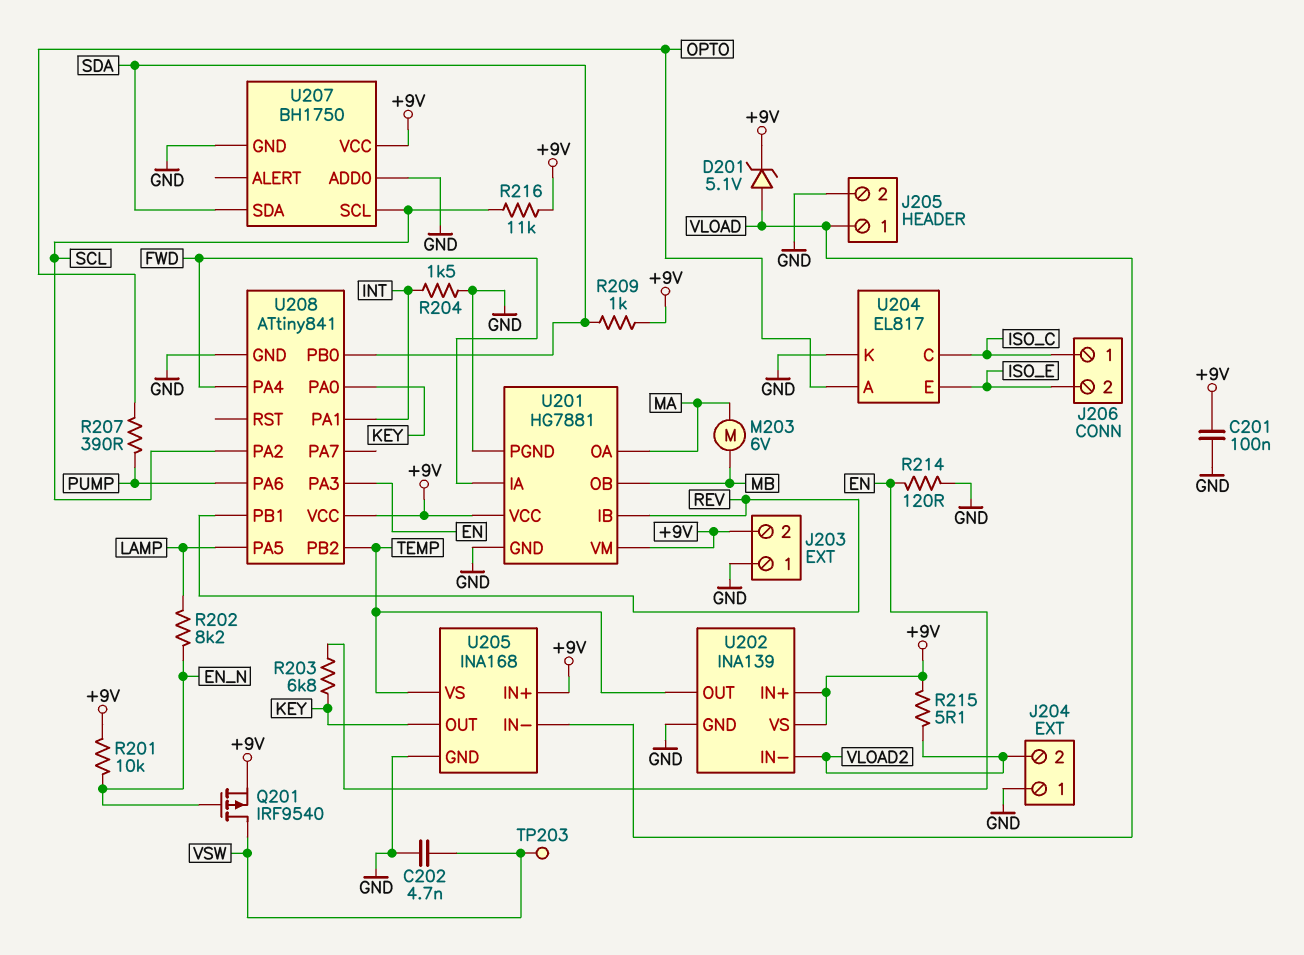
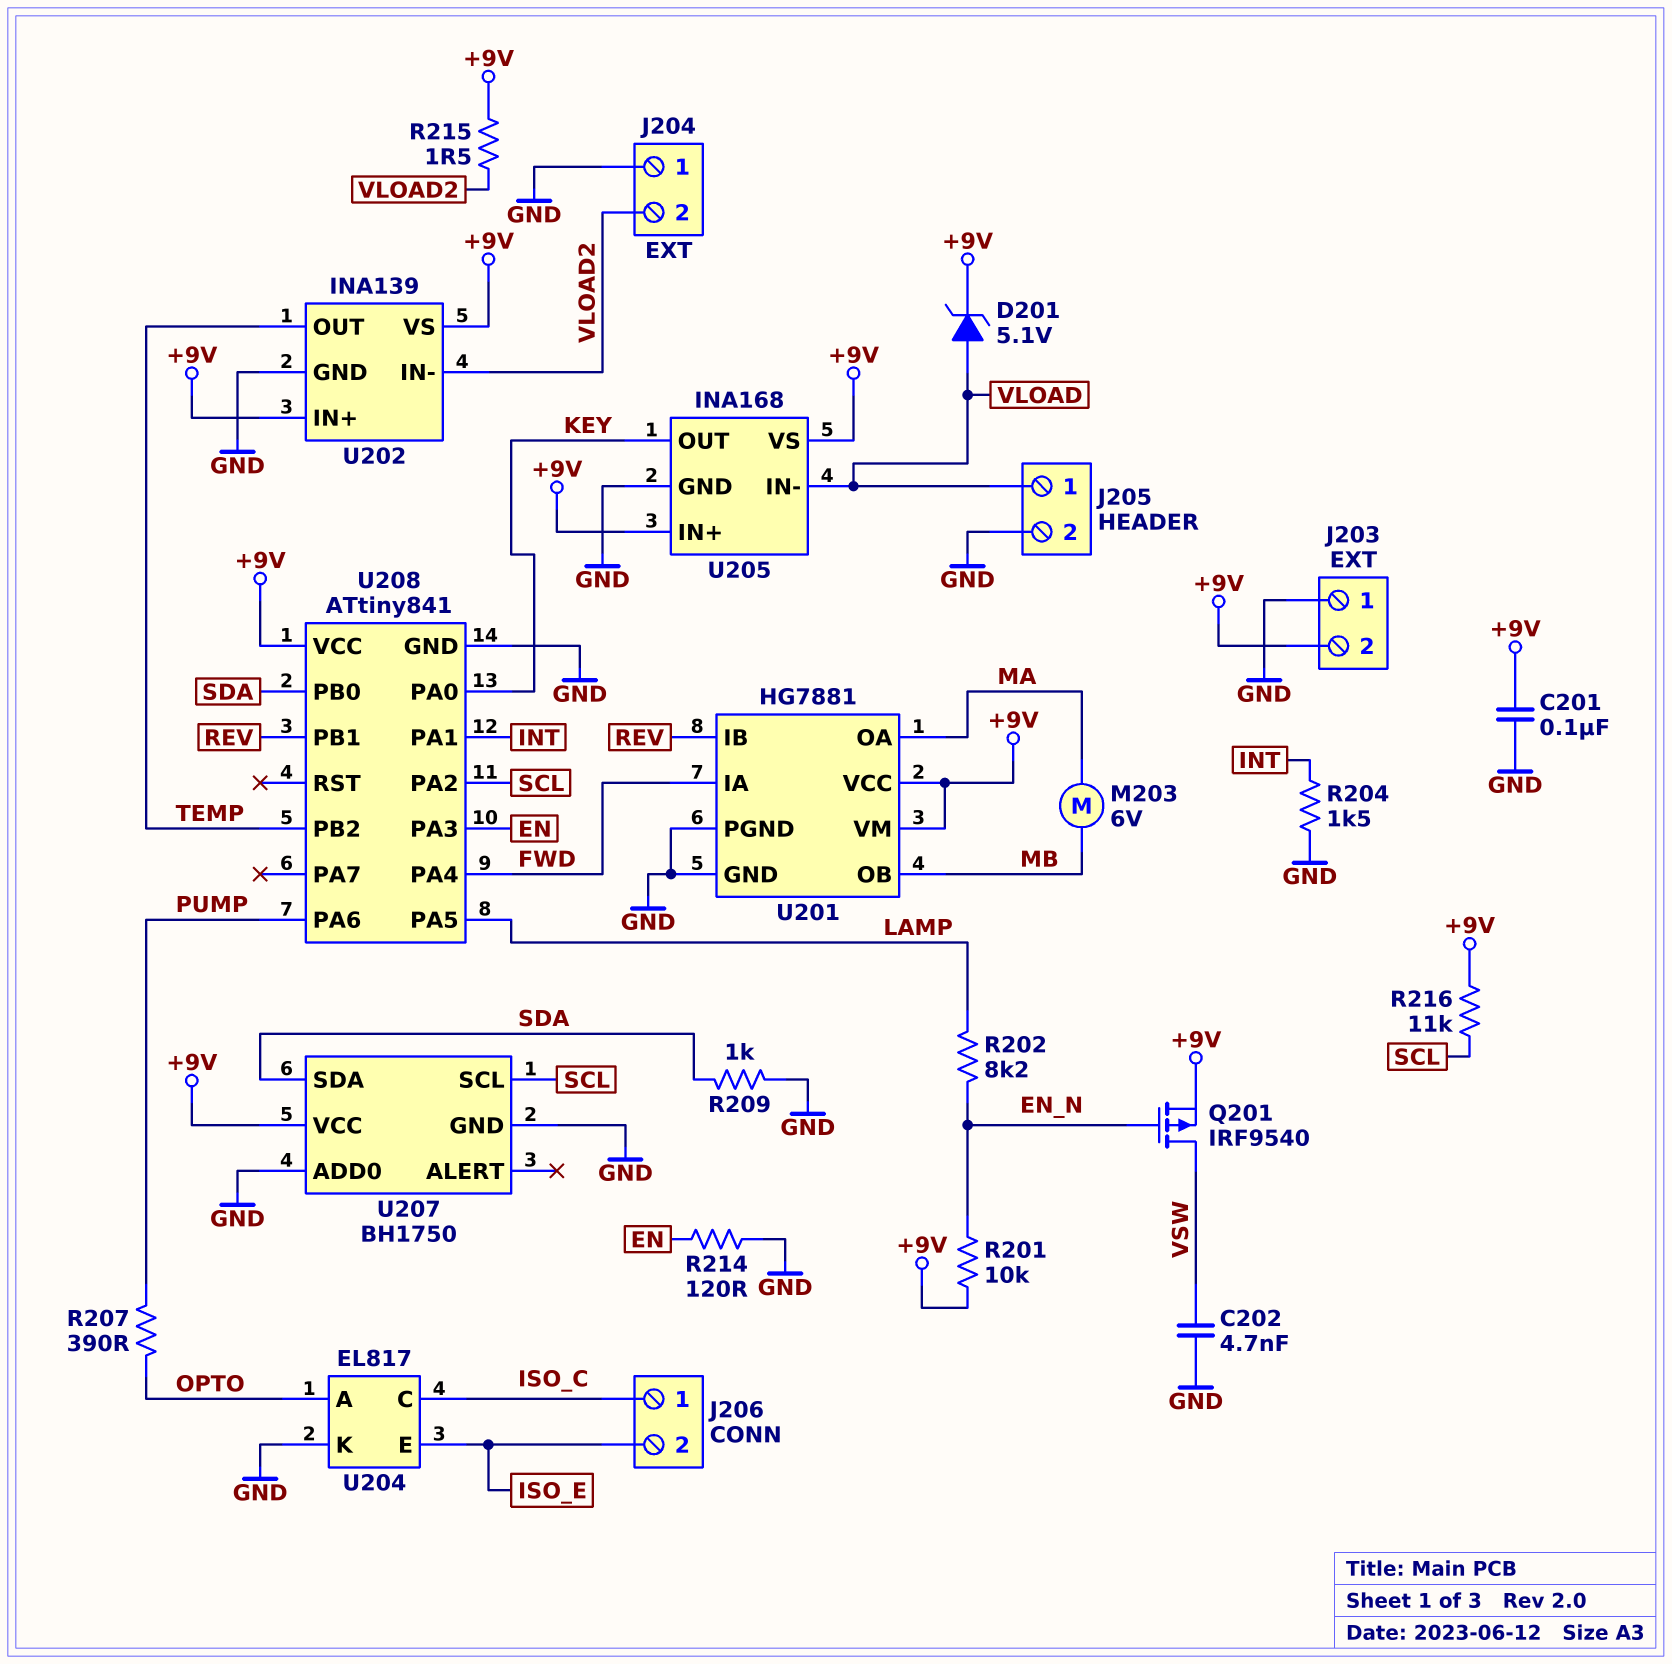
R203: 6.8k (EN, KEY) -> none
R209: 1k (+9V, SDA) -> 1k (GND, SDA)
R215: 5.1 (+9V, VLOAD2) -> 1.5 (+9V, VLOAD2)
TP203: test point (VSW) -> none
U205 pin VS: TEMP -> +9V

